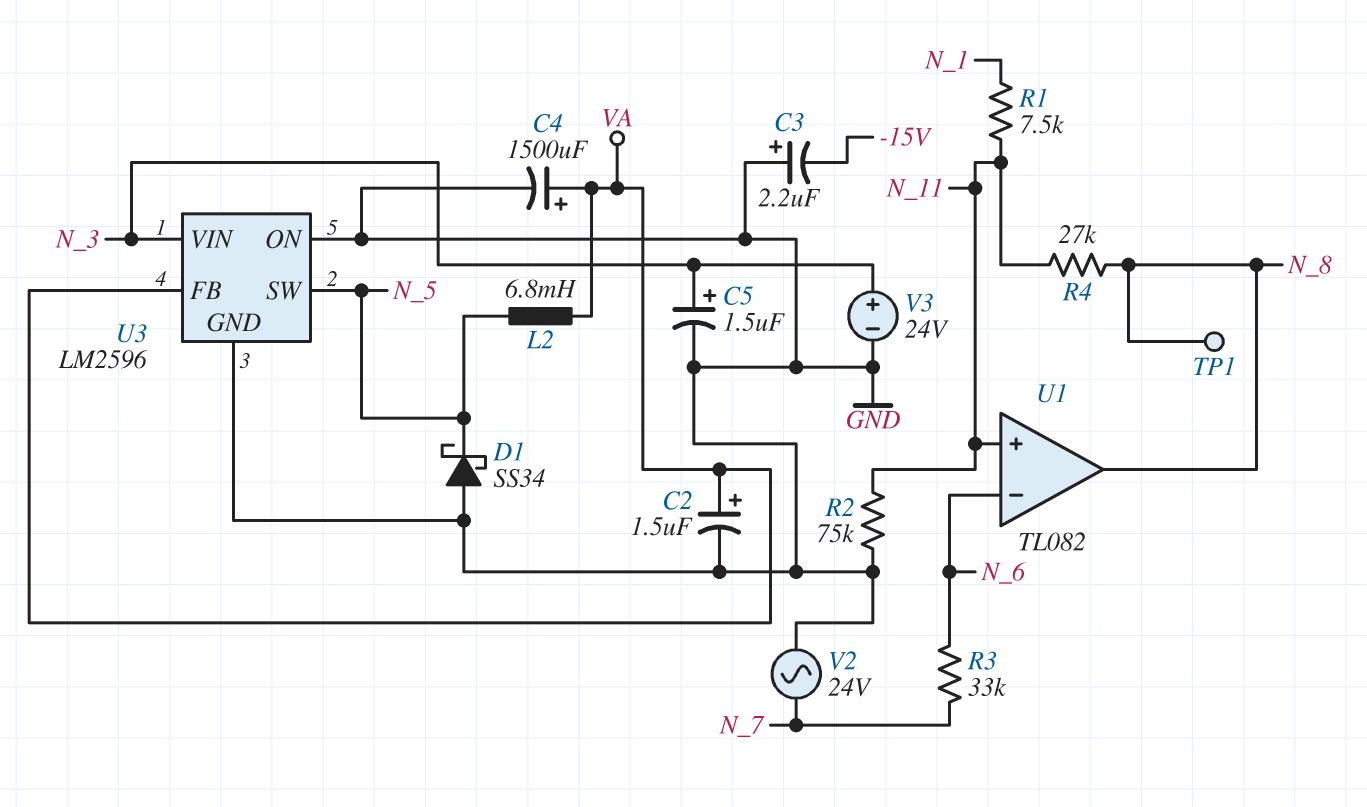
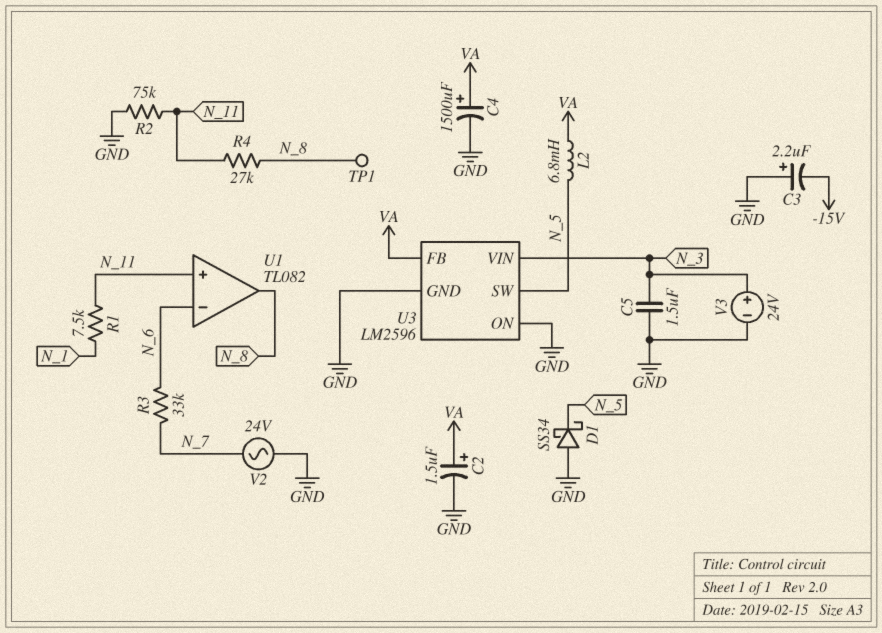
C5: 1.5uF (plus N_3, minus GND) -> 1.5uF (GND, N_3)

